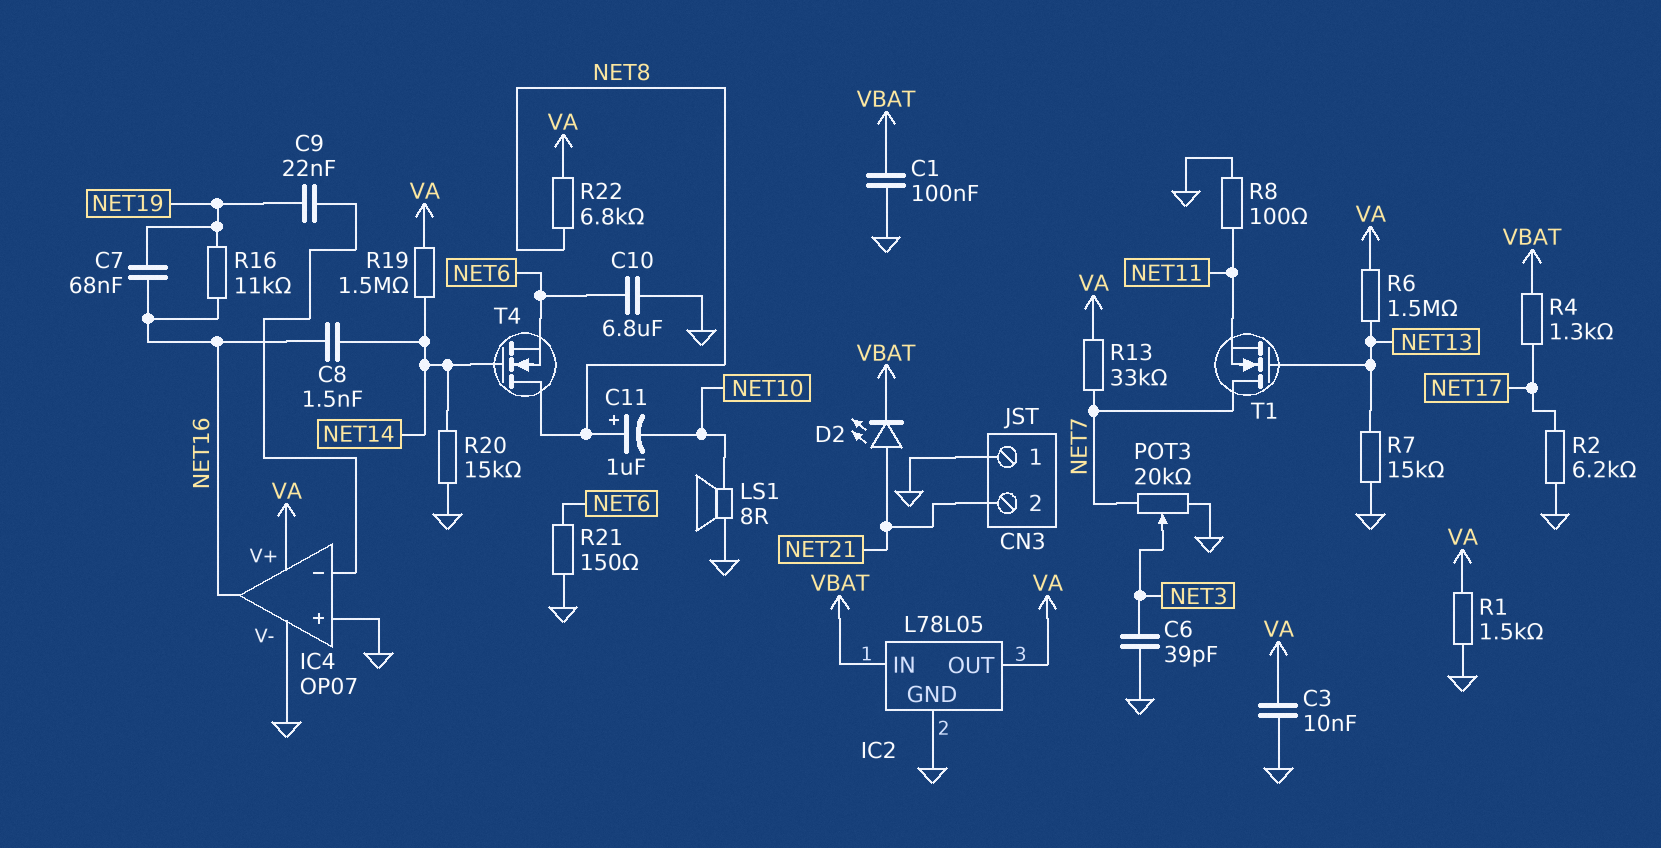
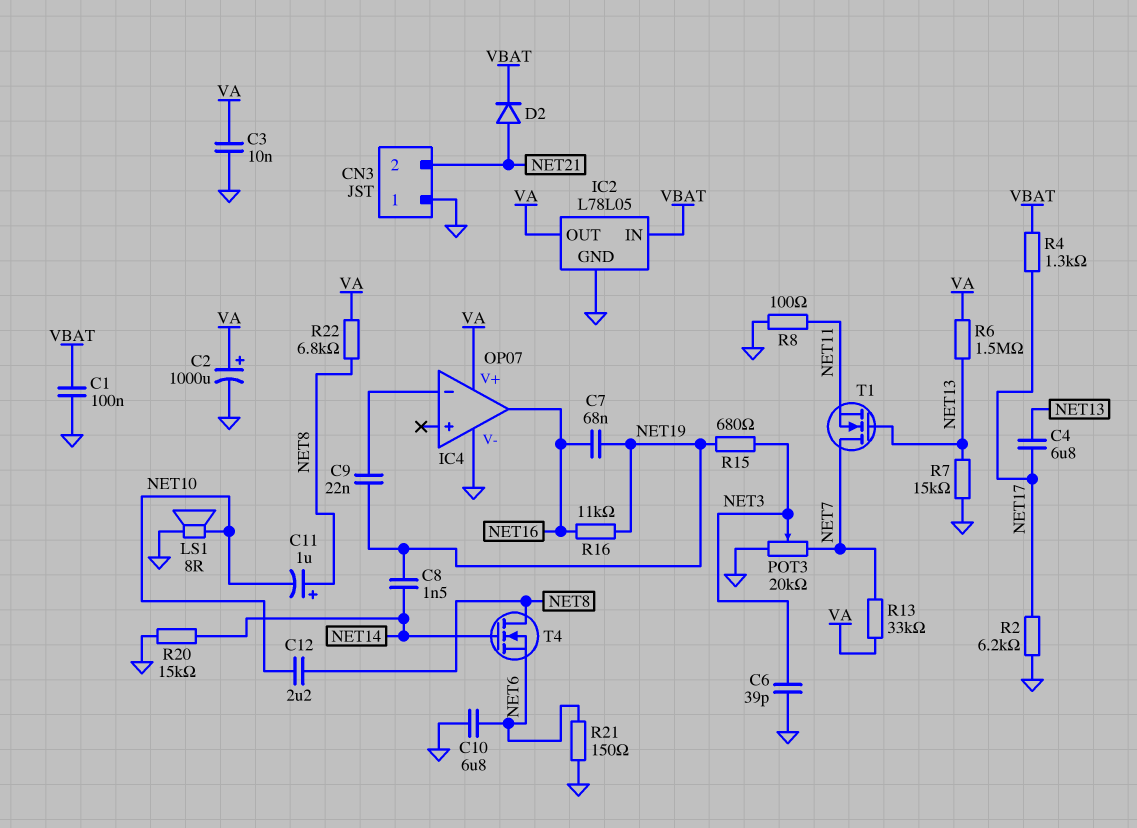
C2: none -> 1000uF (plus VA, minus GND)
C4: none -> 6.8uF (NET13, NET17)
C8: 1.5nF (NET14, NET16) -> 1.5nF (NET14, NET19)
C12: none -> 2.2uF (NET8, NET10)
D2: LED (A NET21, K VBAT) -> diode (A NET21, K VBAT)
IC4 pin in+: GND -> none
R1: 1.5k (GND, VA) -> none
R15: none -> 680 (NET3, NET19)
R19: 1.5M (NET14, VA) -> none

